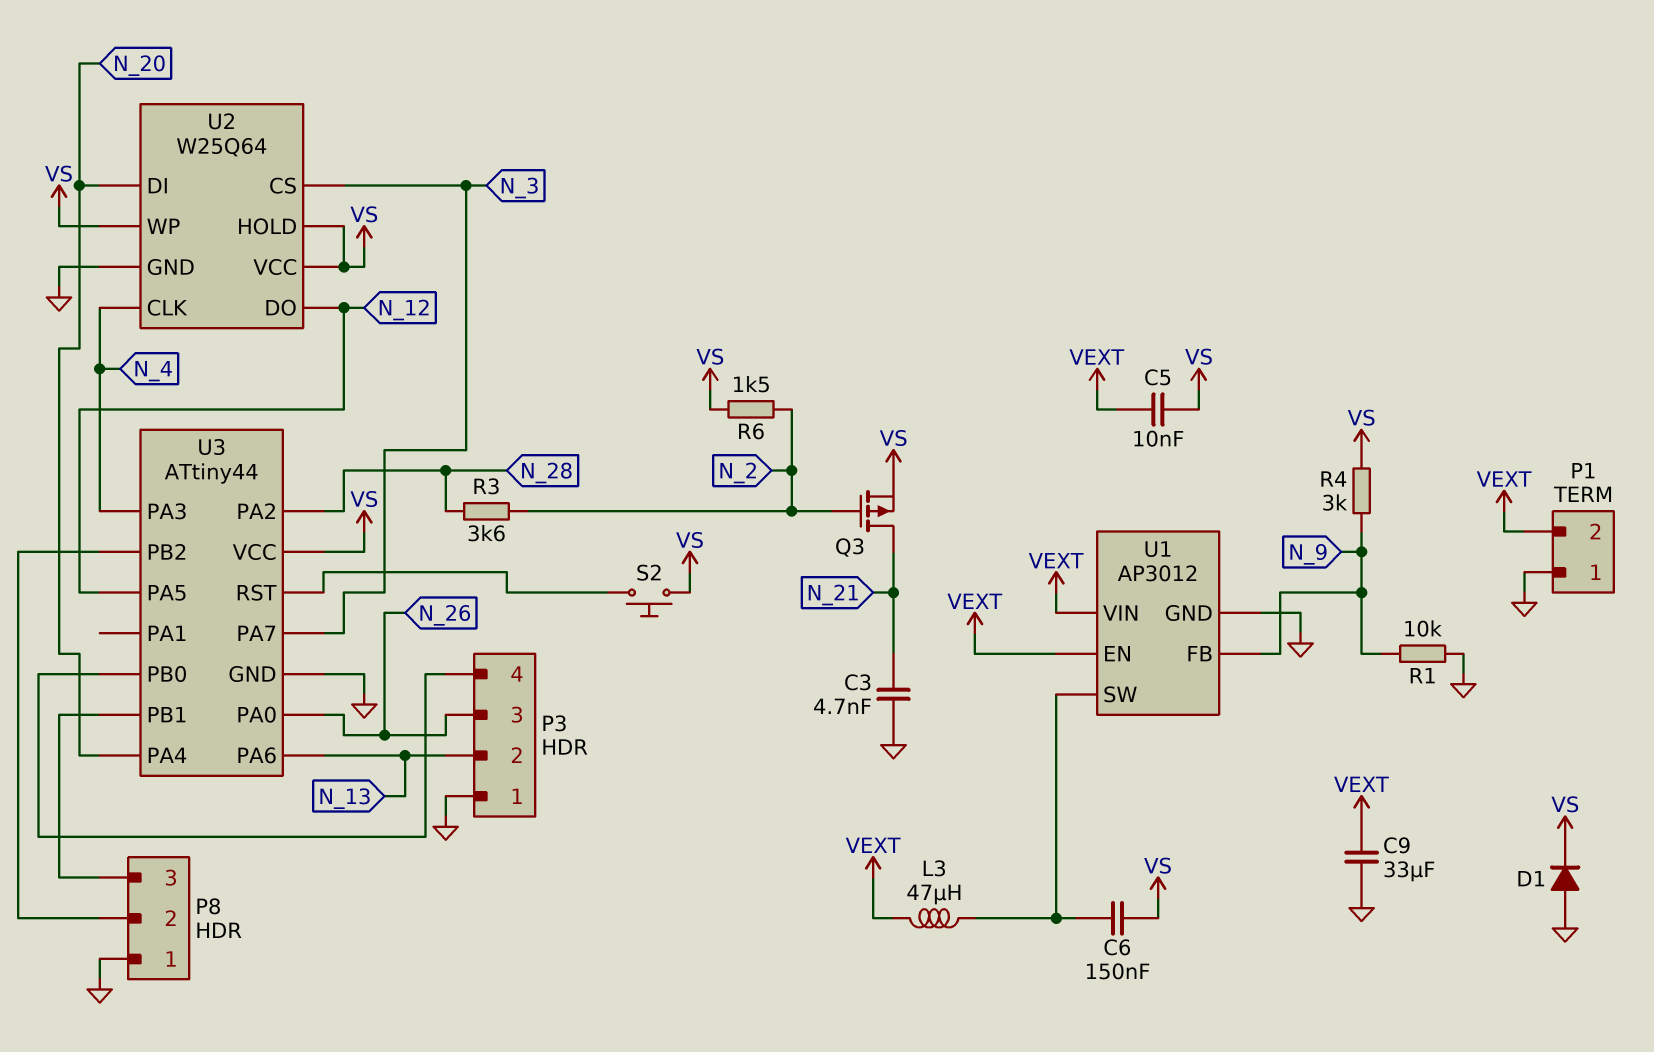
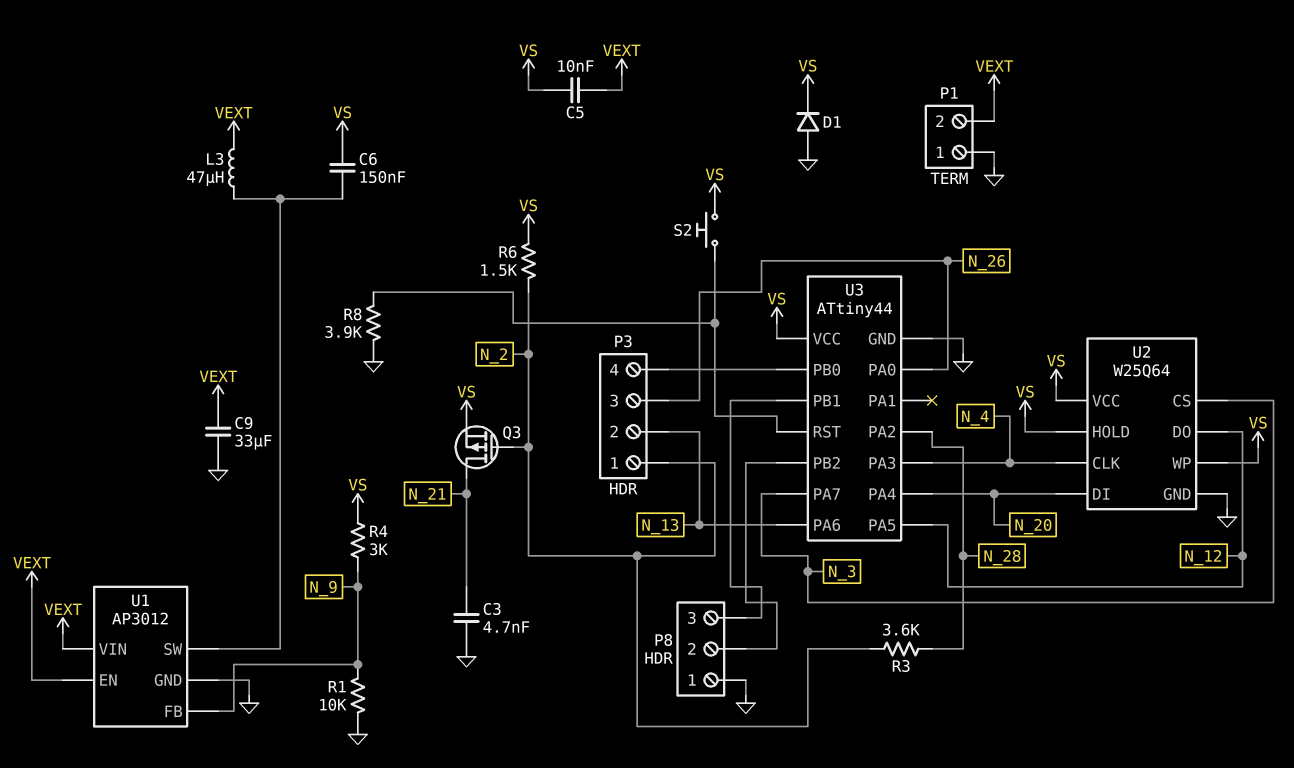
P3 pin 1: GND -> N_2
R8: none -> 3.9k (GND, U3/RST)

